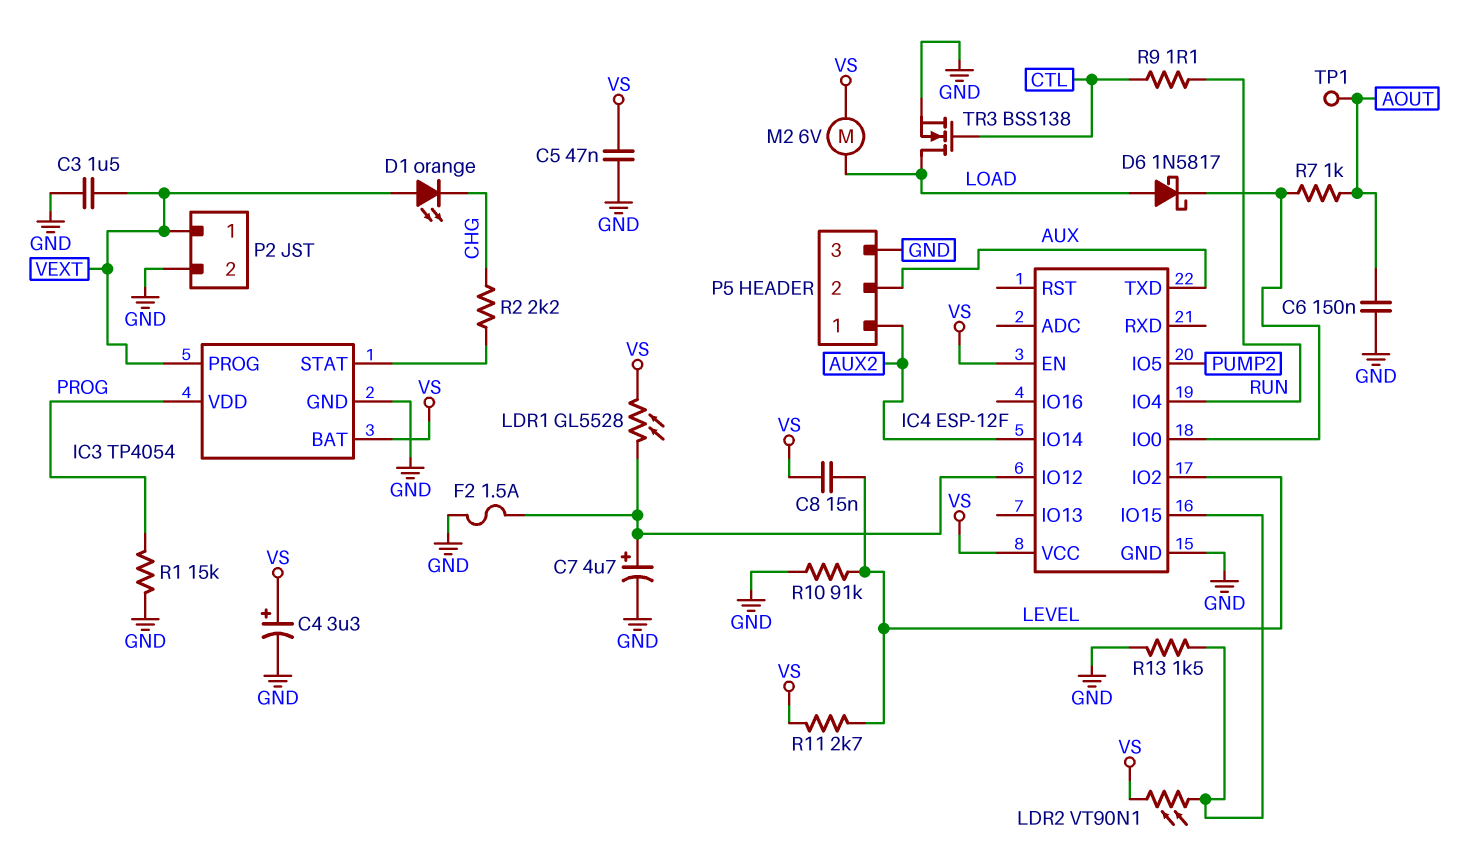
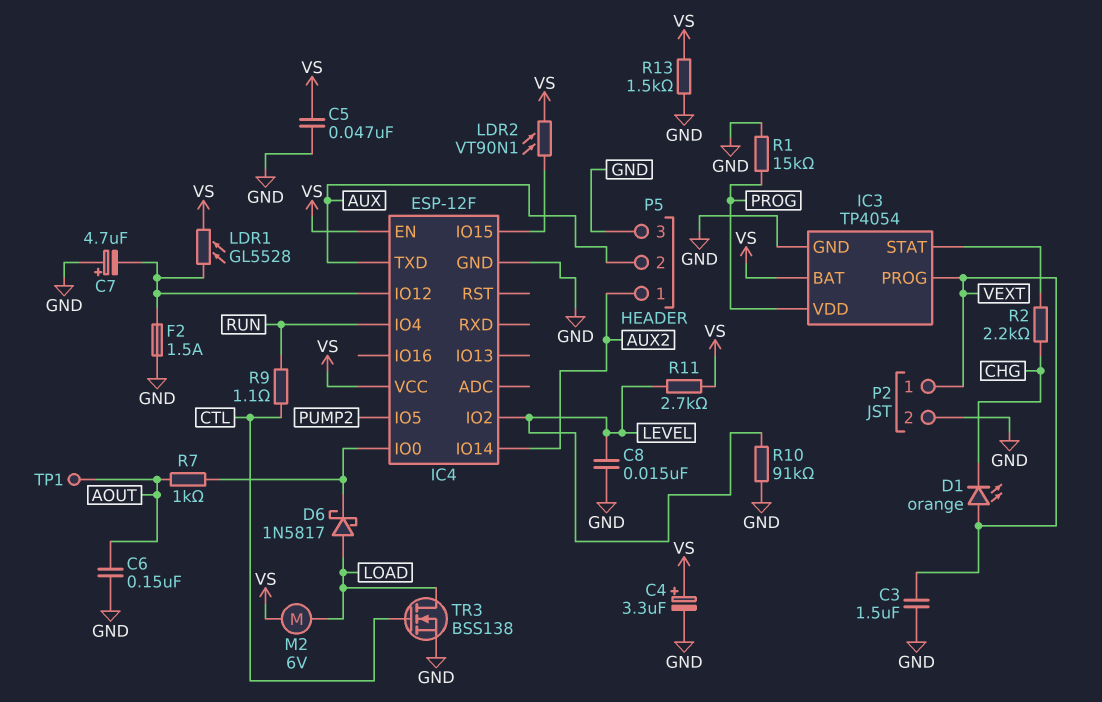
C7: 4.7uF (plus IC4/IO12, minus GND) -> 4.7uF (plus GND, minus IC4/IO12)
C8: 15nF (LEVEL, VS) -> 15nF (GND, LEVEL)
R13: 1.5k (GND, IC4/IO15) -> 1.5k (GND, VS)

